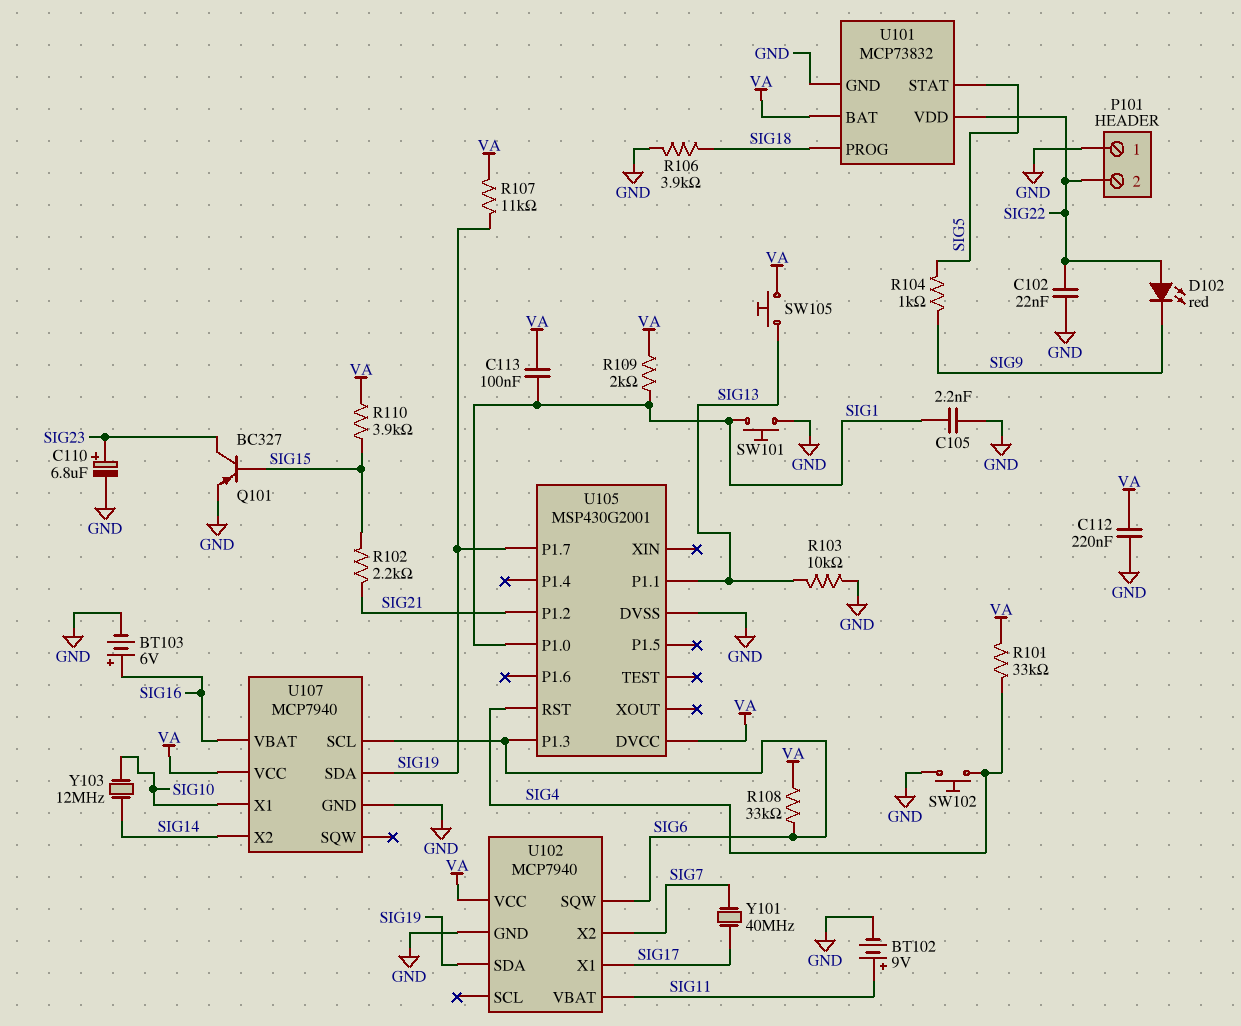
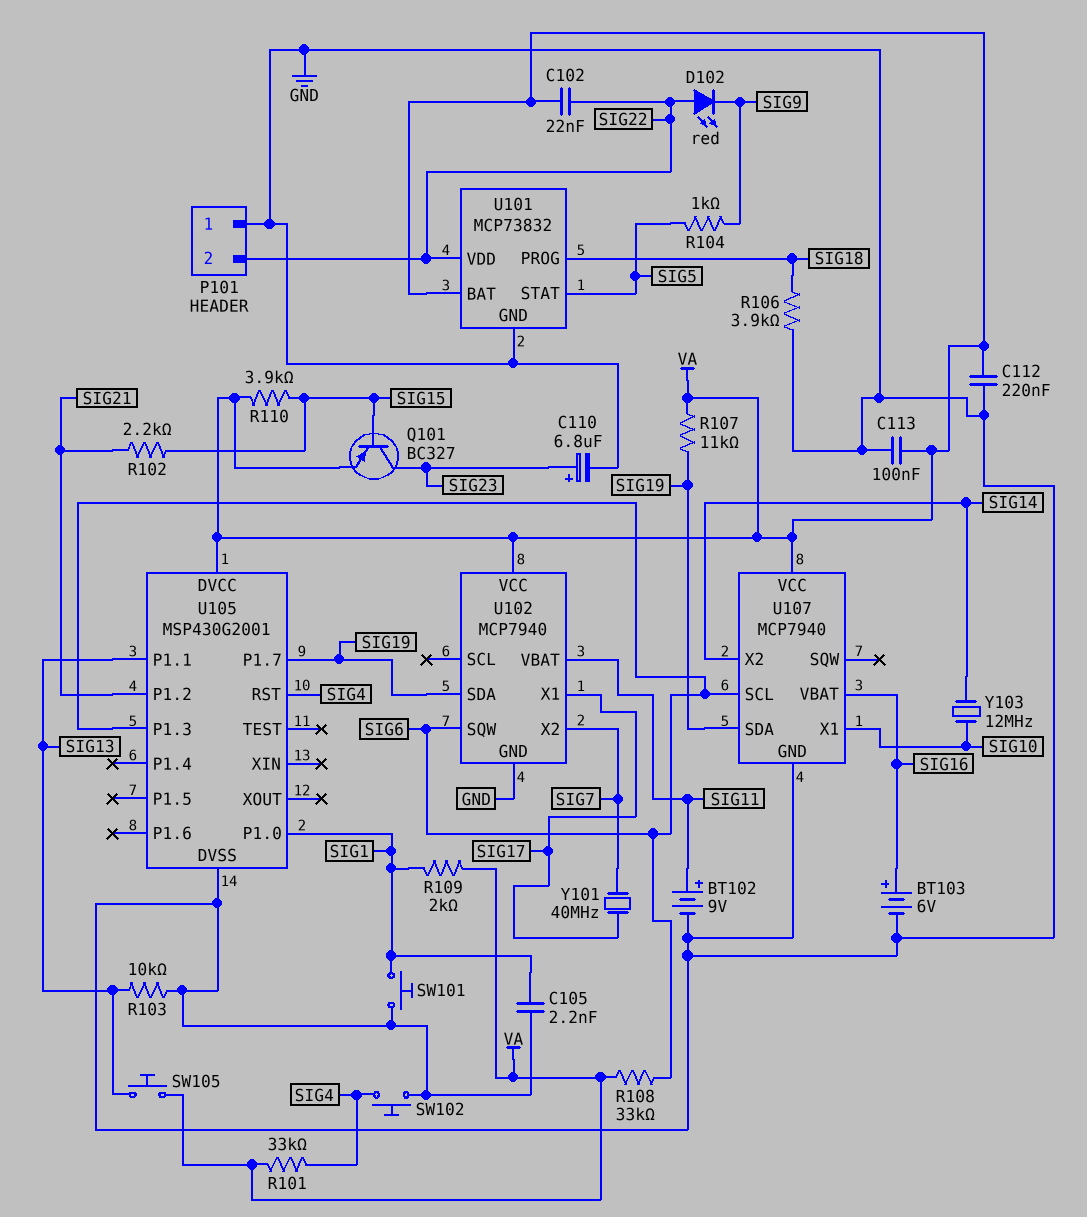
C102: 22nF (GND, SIG22) -> 22nF (SIG22, VA)
C113: 100nF (SIG1, VA) -> 100nF (GND, VA)
Q101: PNP BC327 (B SIG15, C SIG23, E GND) -> PNP BC327 (B SIG15, C SIG23, E VA)

